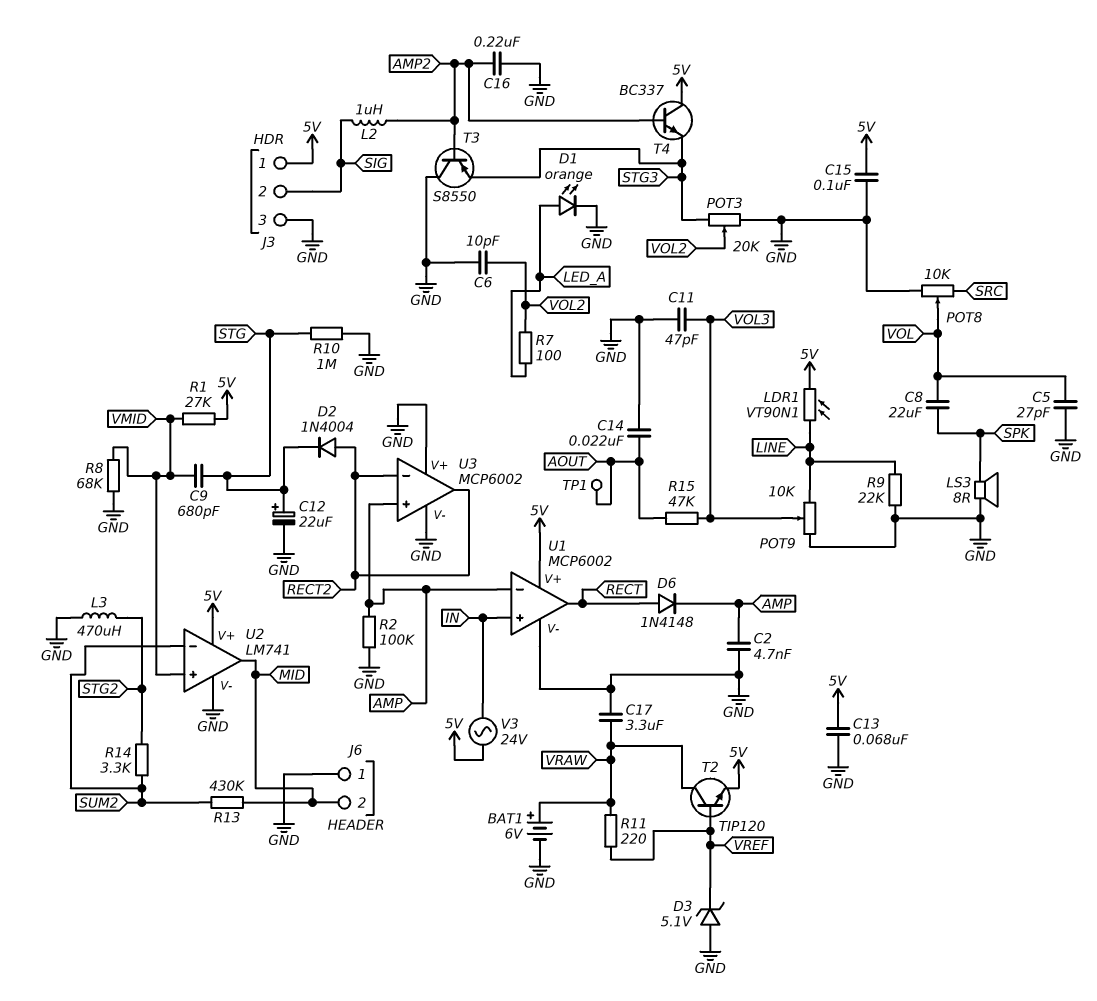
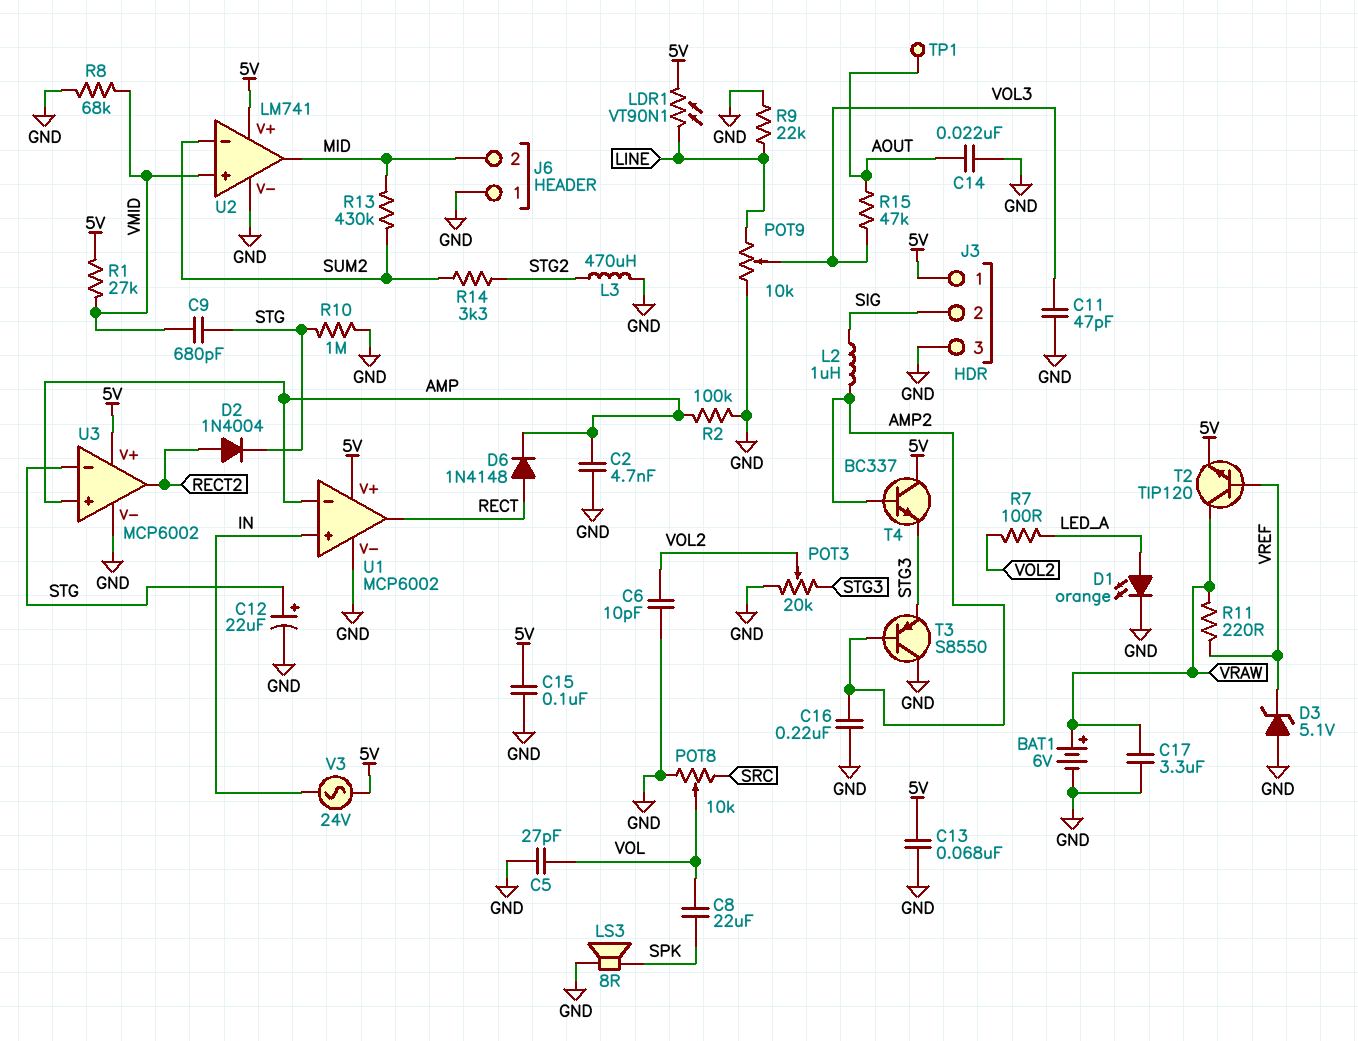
U3 pin V+: GND -> 5V
U3 pin in-: RECT2 -> STG

